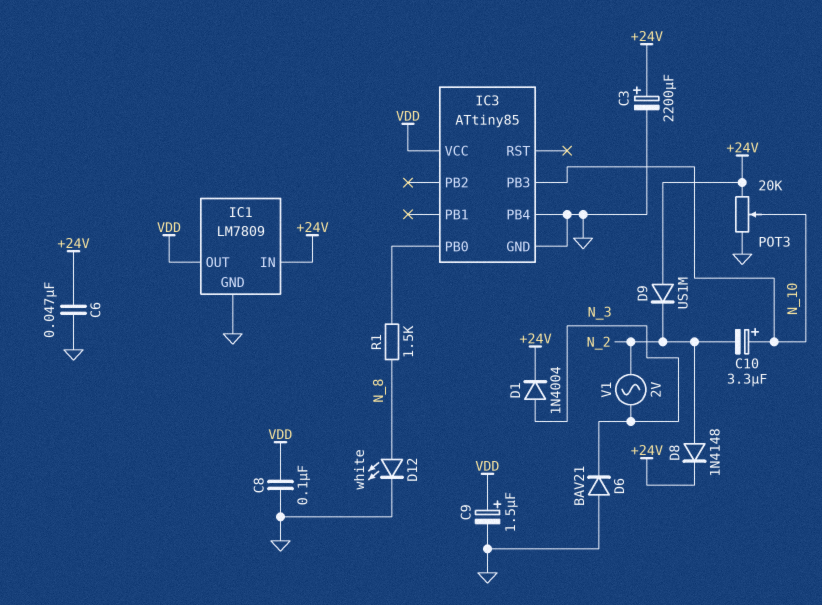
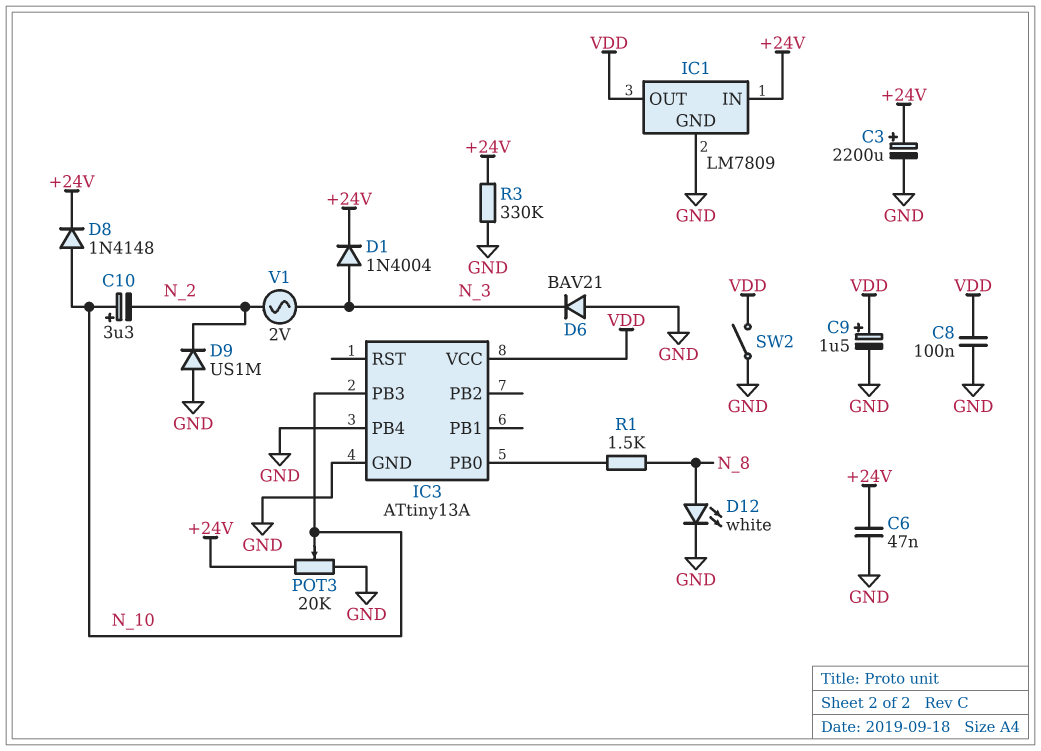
D8: diode 1N4148 (A N_2, K +24V) -> diode 1N4148 (A N_10, K +24V)
D9: diode US1M (A +24V, K N_2) -> diode US1M (A GND, K N_2)
IC3: ATtiny85 -> ATtiny13A
R3: none -> 330k (+24V, GND)
SW2: none -> switch (GND, VDD)

